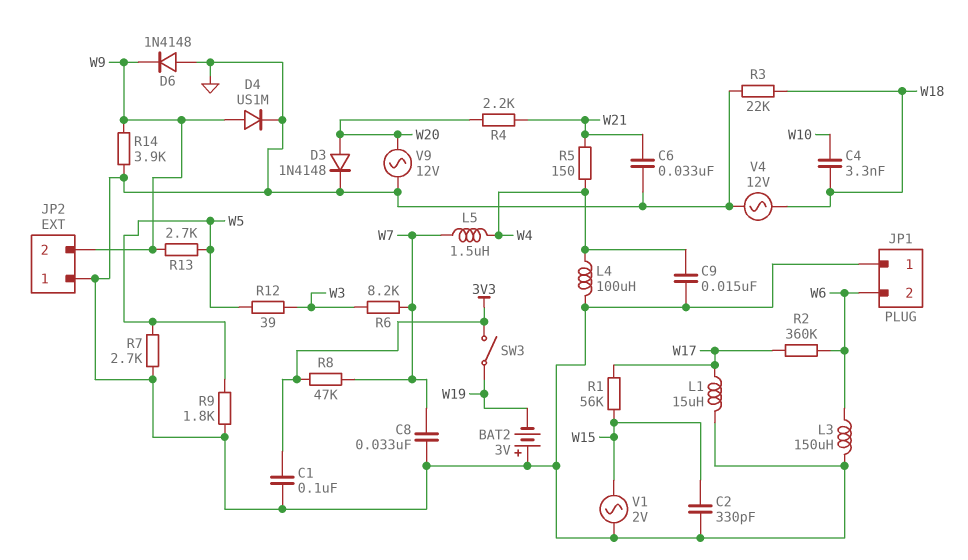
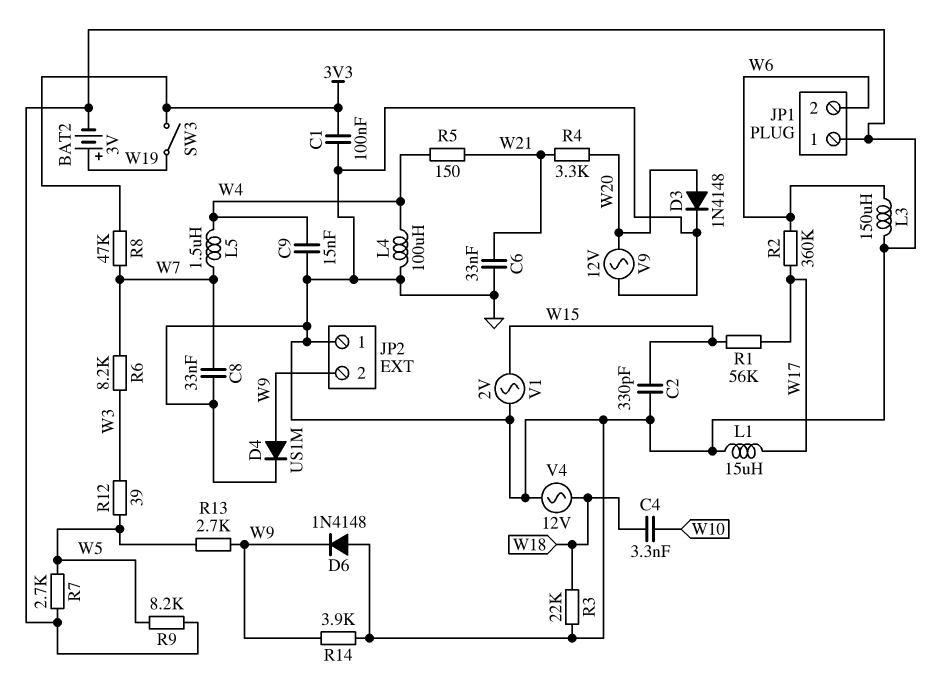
BAT2: 3V (plus GND, minus W19) -> 3V (plus W19, minus GND)
R4: 2.2k (W20, W21) -> 3.3k (W20, W21)
R9: 1.8k (GND, W5) -> 8.2k (GND, W5)

